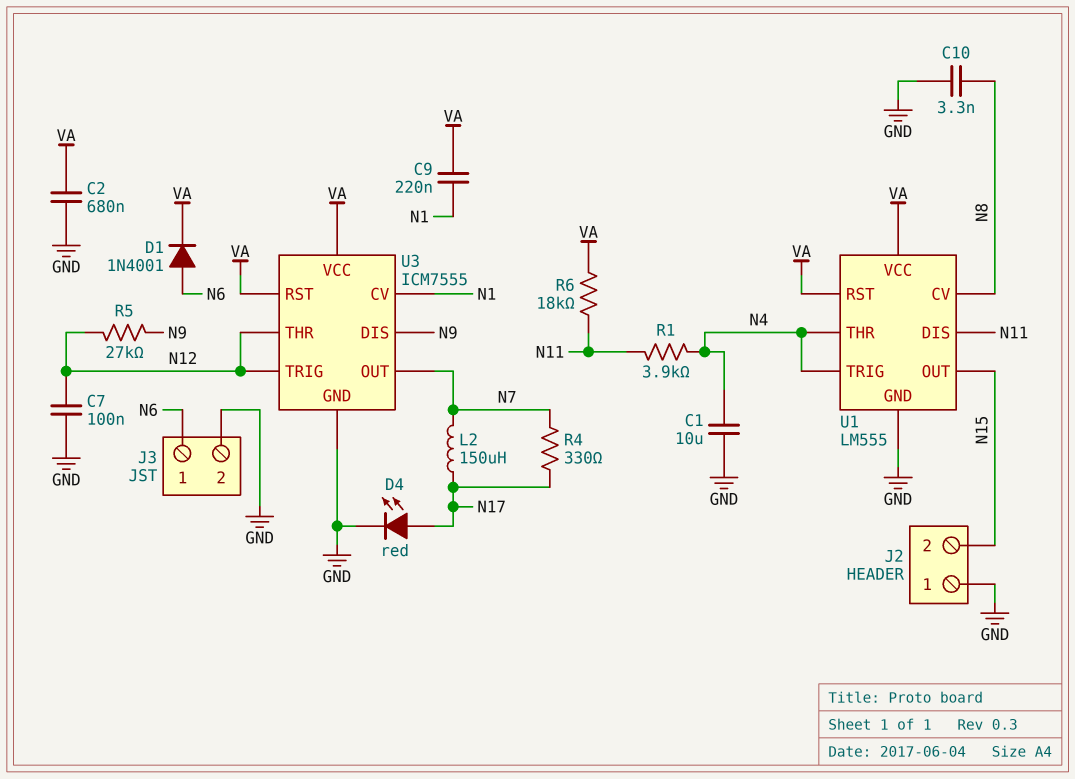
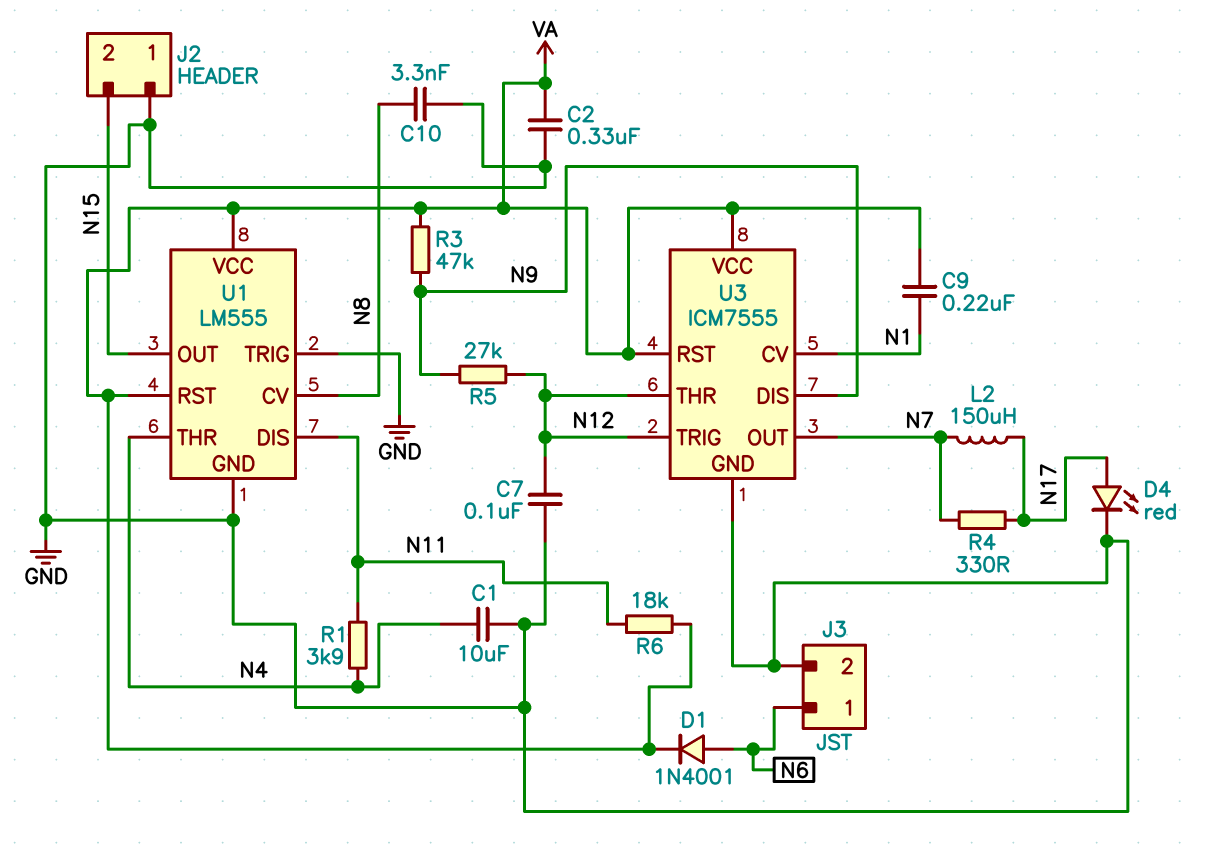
C2: 680nF (GND, VA) -> 330nF (GND, VA)
R3: none -> 47k (N9, VA)
U1 pin TRIG: N4 -> GND

